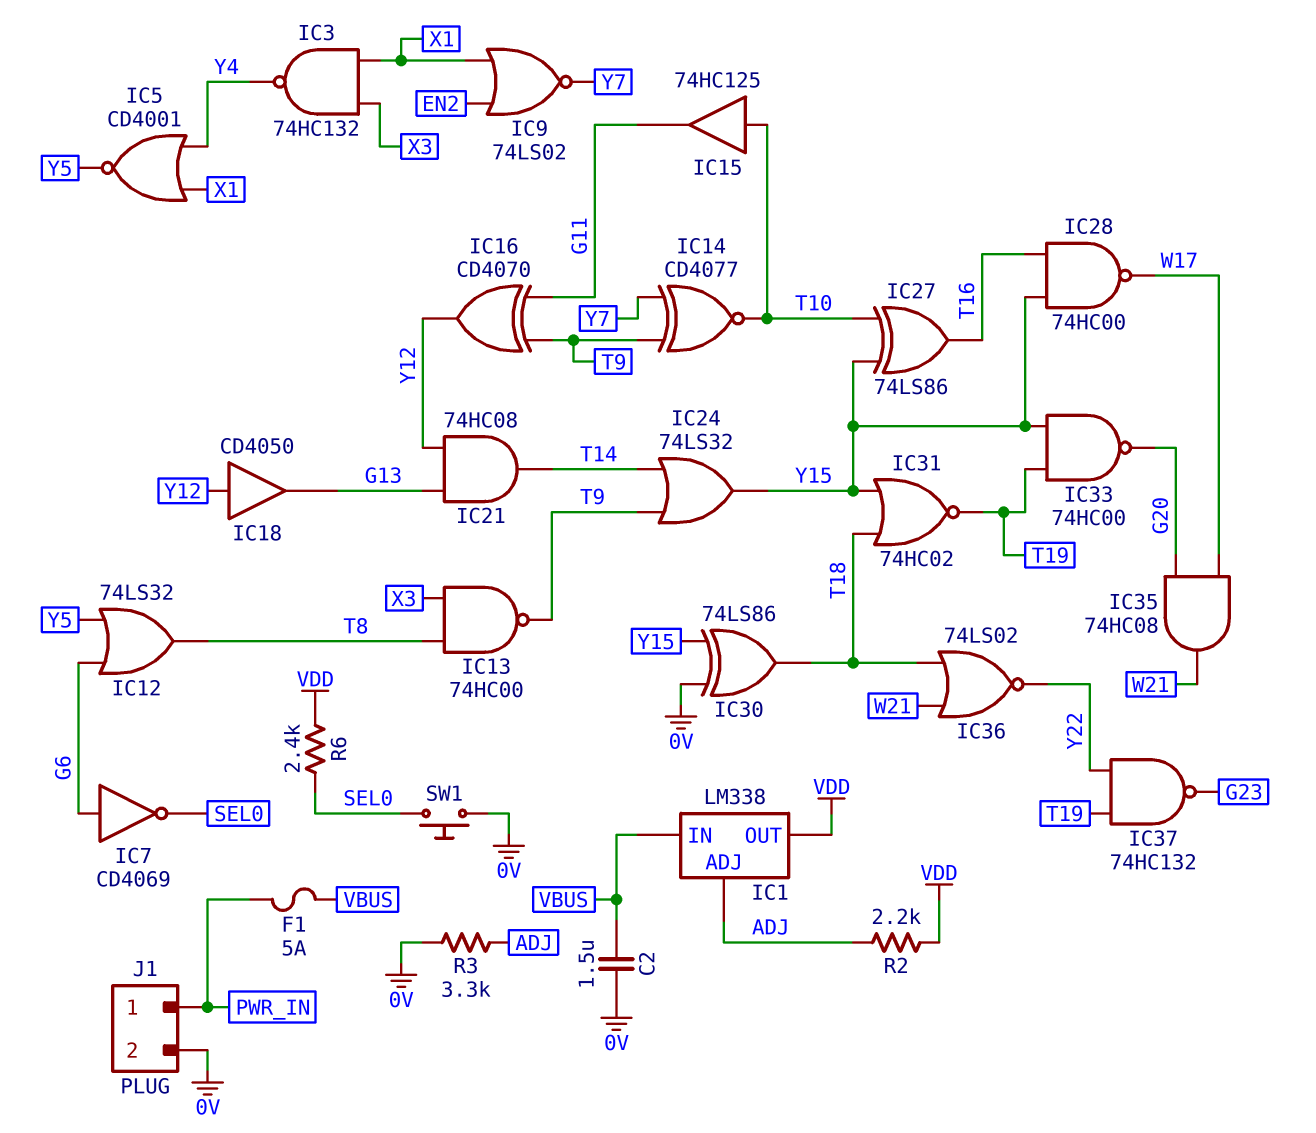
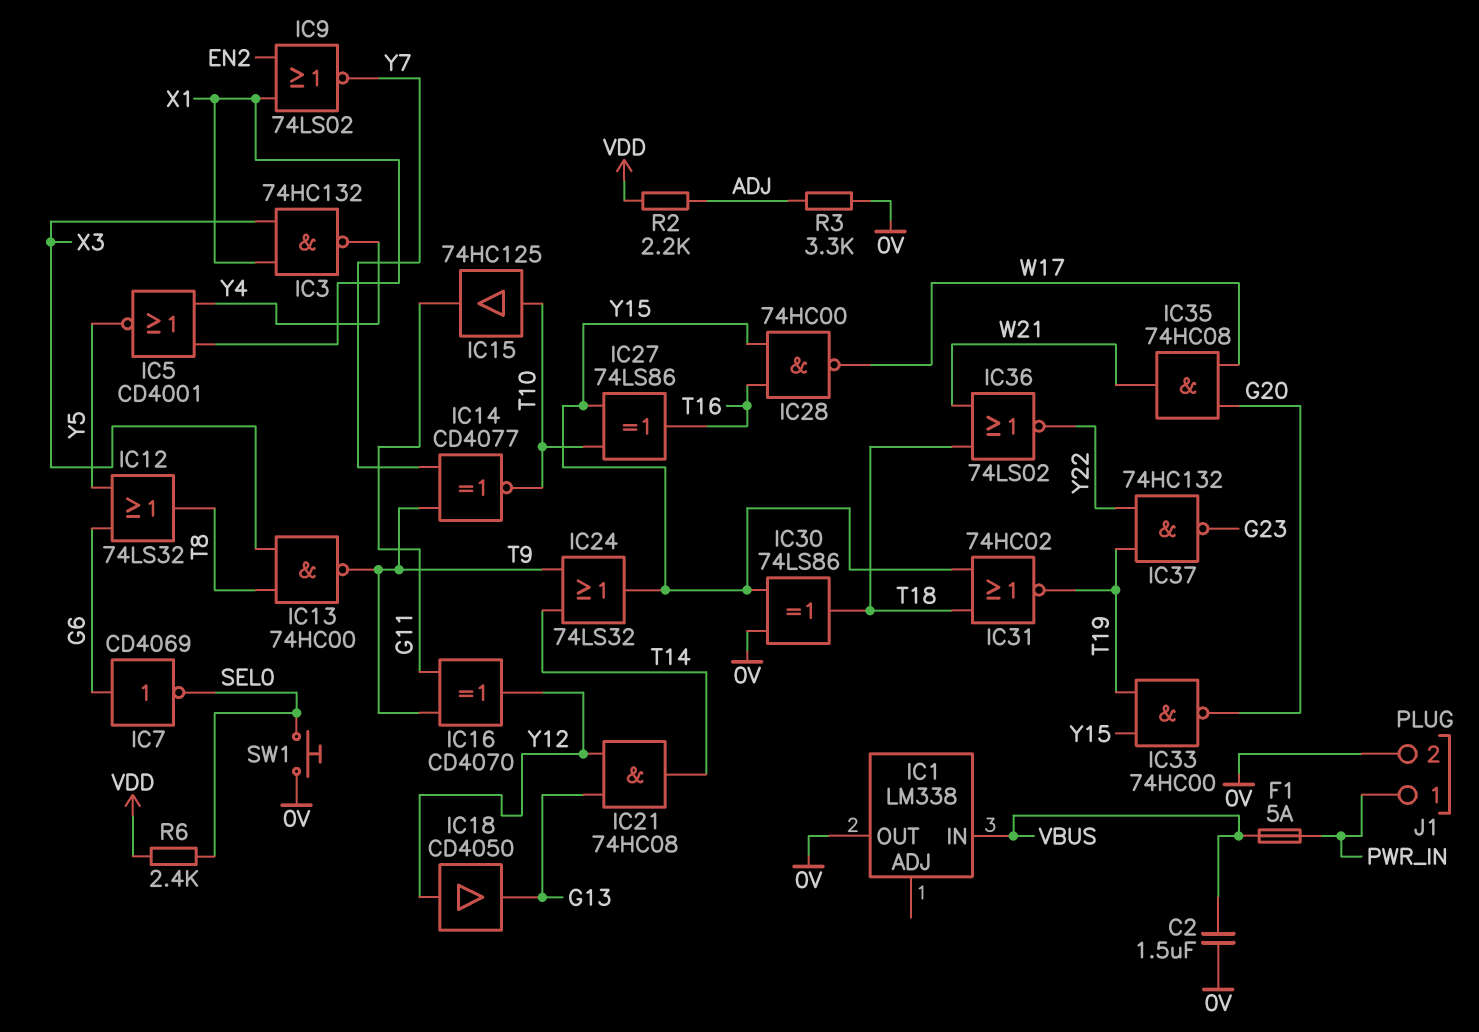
IC1 pin ADJ: ADJ -> none
IC1 pin OUT: VDD -> 0V

